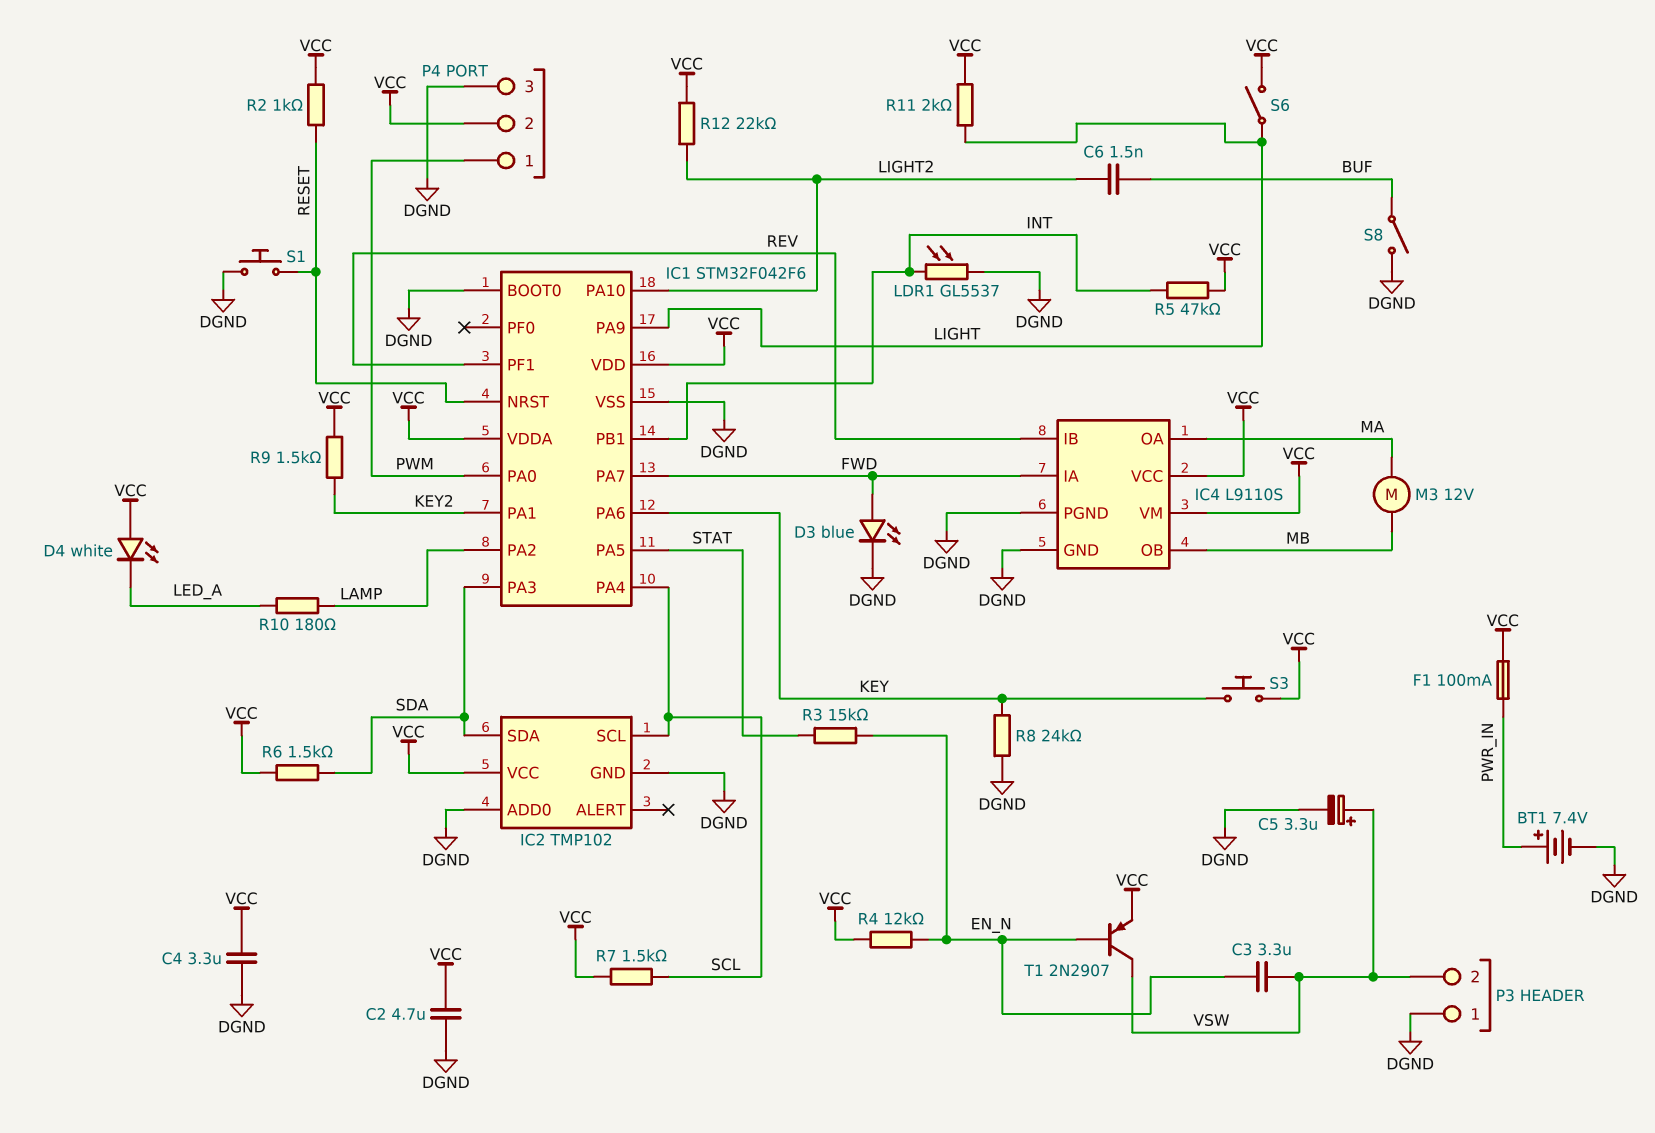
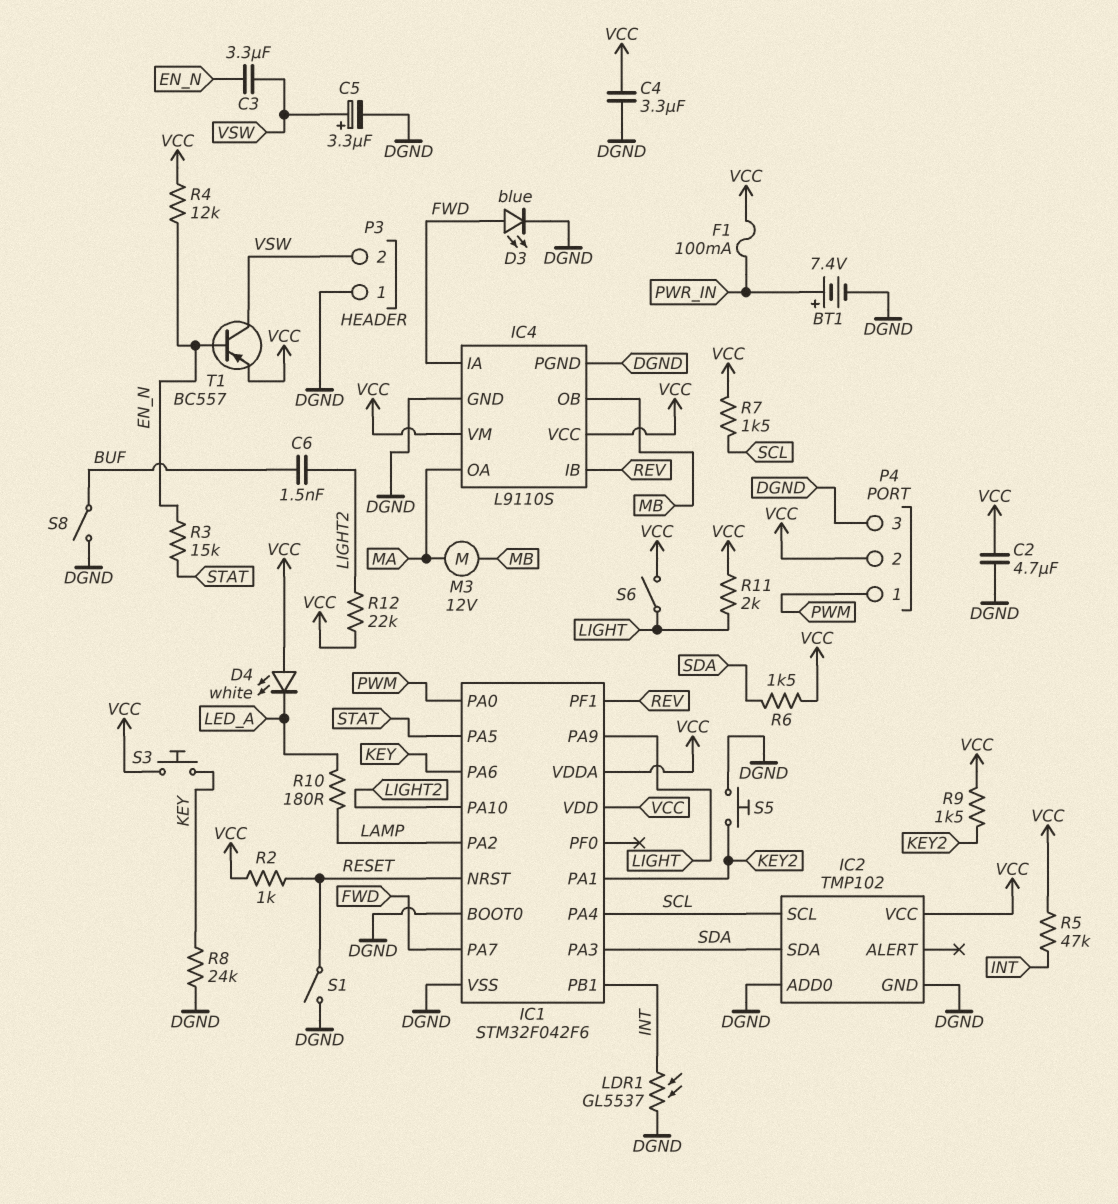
S1: button (DGND, RESET) -> switch (DGND, RESET)
S5: none -> button (DGND, KEY2)
T1: PNP 2N2907 (B EN_N, C VSW, E VCC) -> PNP BC557 (B EN_N, C VSW, E VCC)

